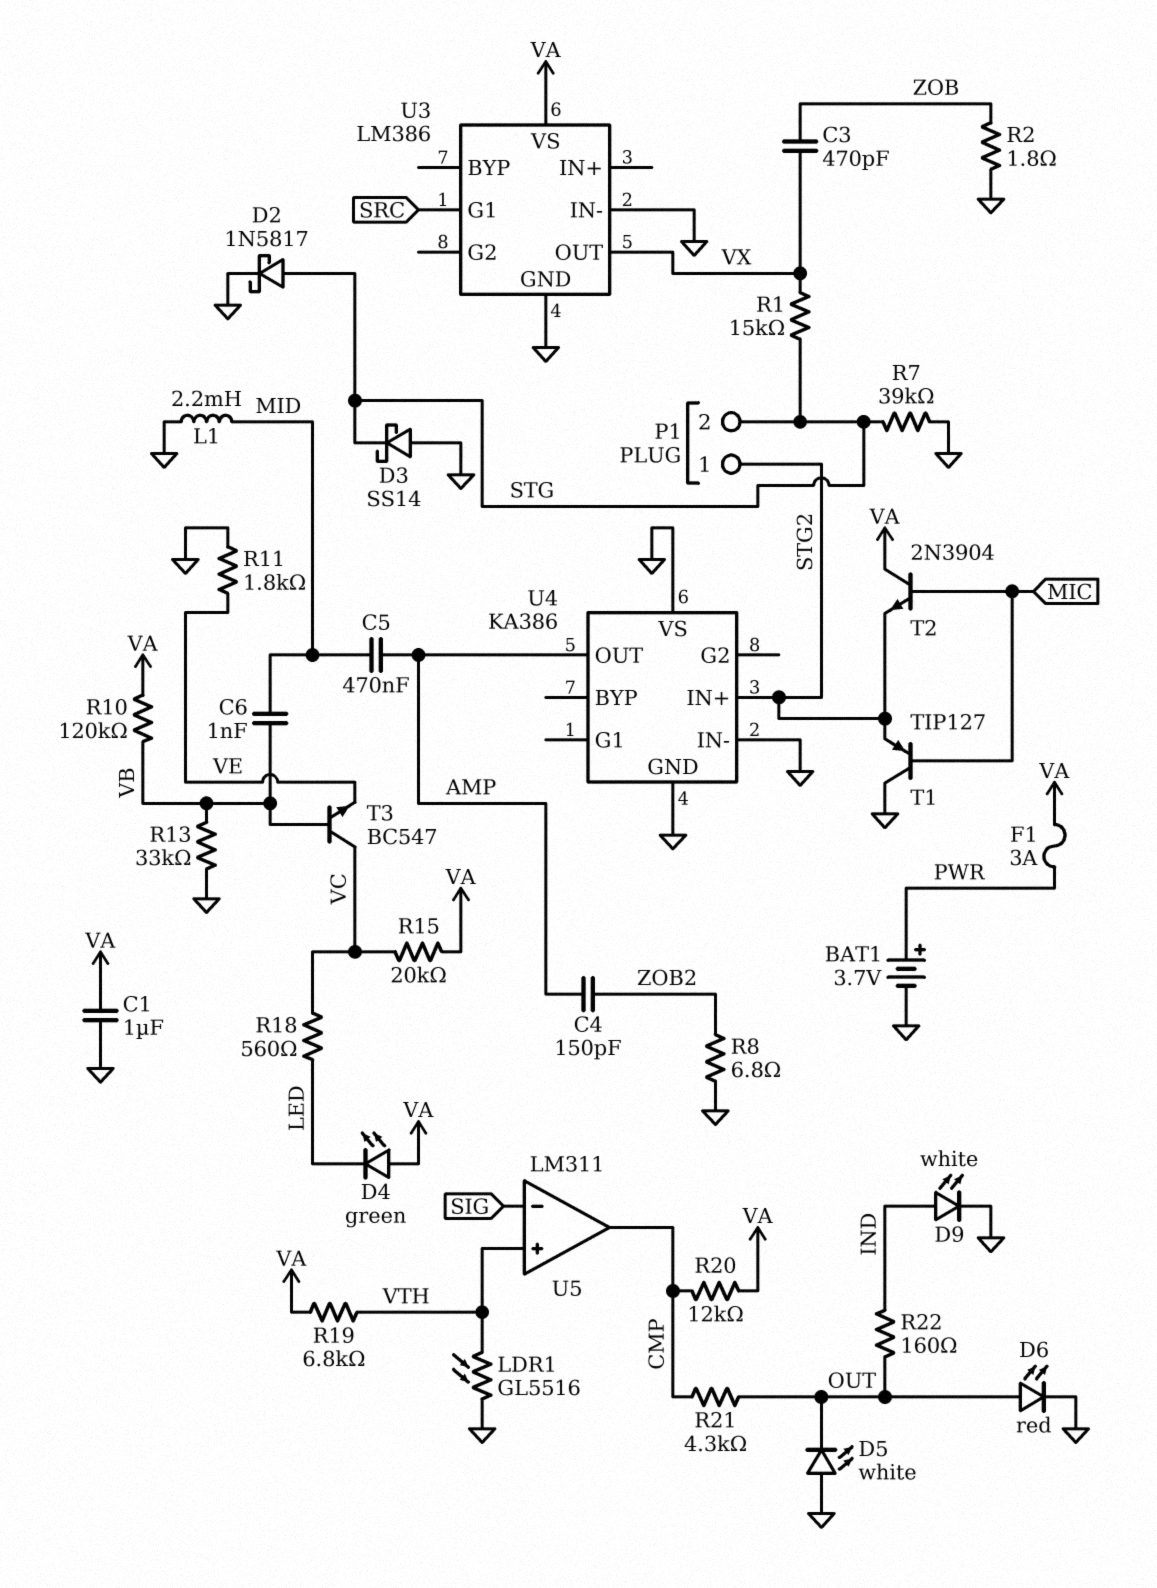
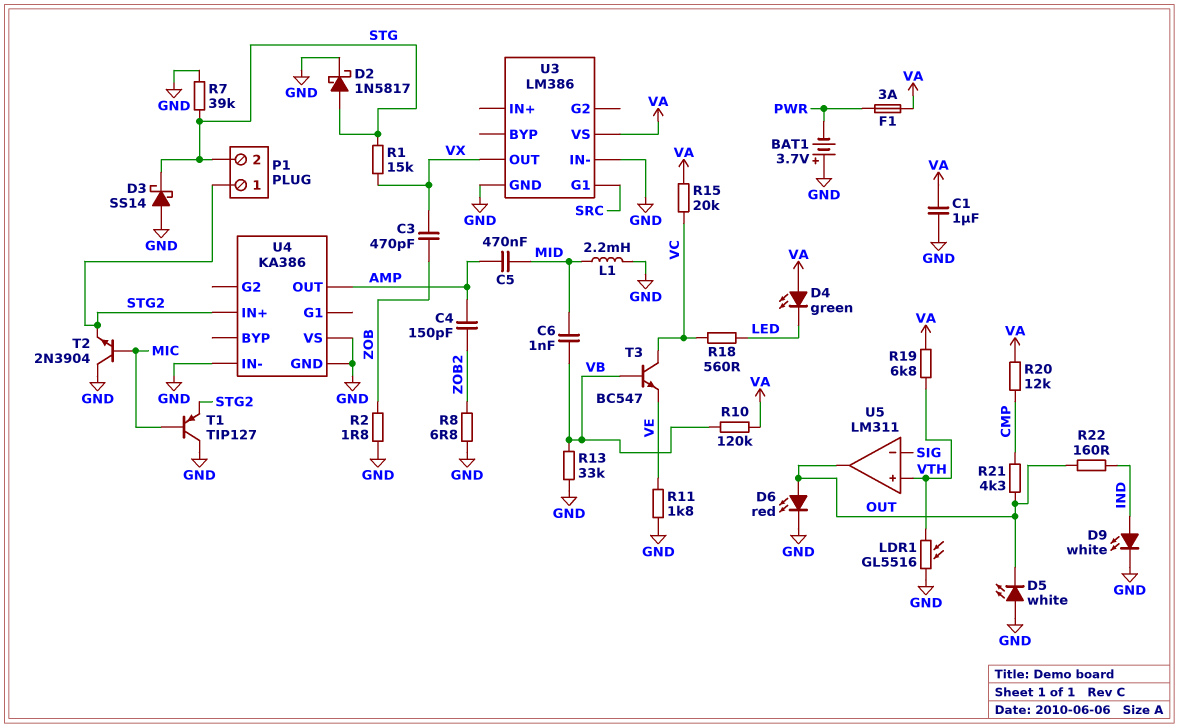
BAT1: 3.7V (plus PWR, minus GND) -> 3.7V (plus GND, minus PWR)
T2: NPN 2N3904 (B MIC, C VA, E STG2) -> NPN 2N3904 (B MIC, C GND, E STG2)
U5 pin out: CMP -> OUT

